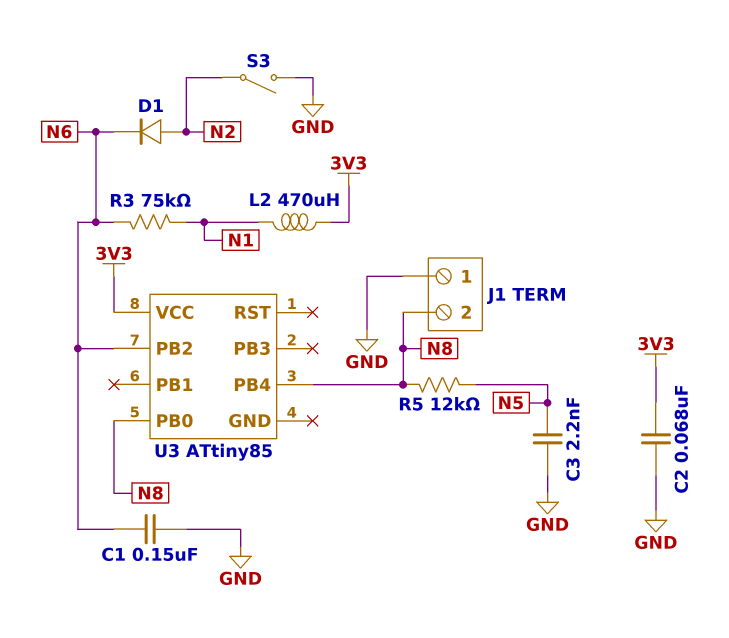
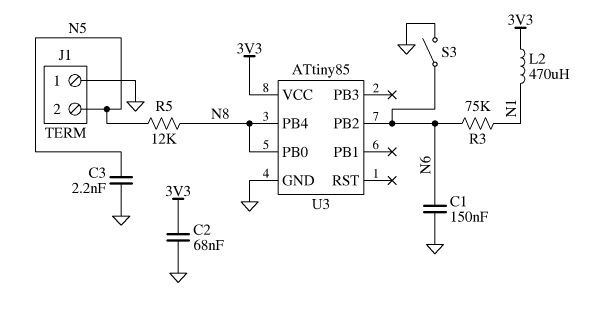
D1: diode (A N2, K N6) -> none
J1 pin 2: N8 -> N5
S3: switch (GND, N2) -> switch (GND, N6)
U3 pin GND: none -> GND

